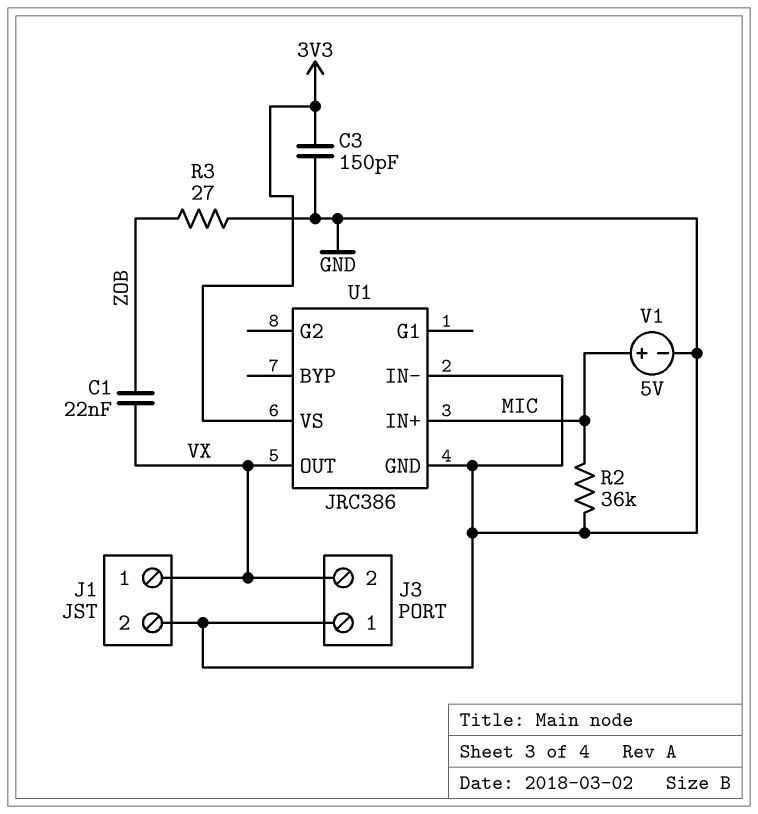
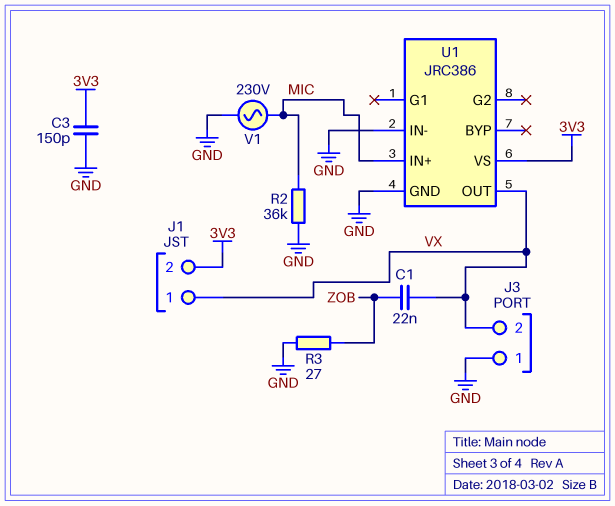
J1 pin 2: GND -> 3V3
V1: 5V (plus MIC, minus GND) -> AC 230V (GND, MIC)

